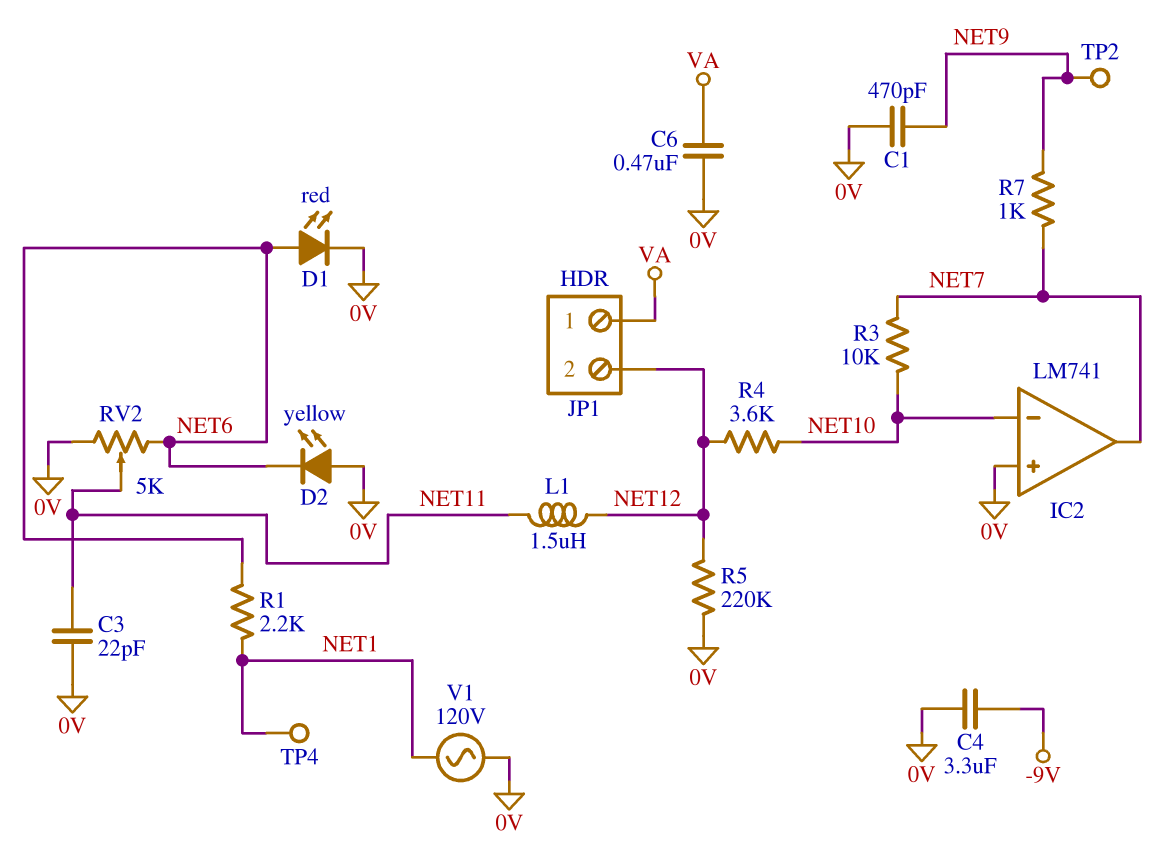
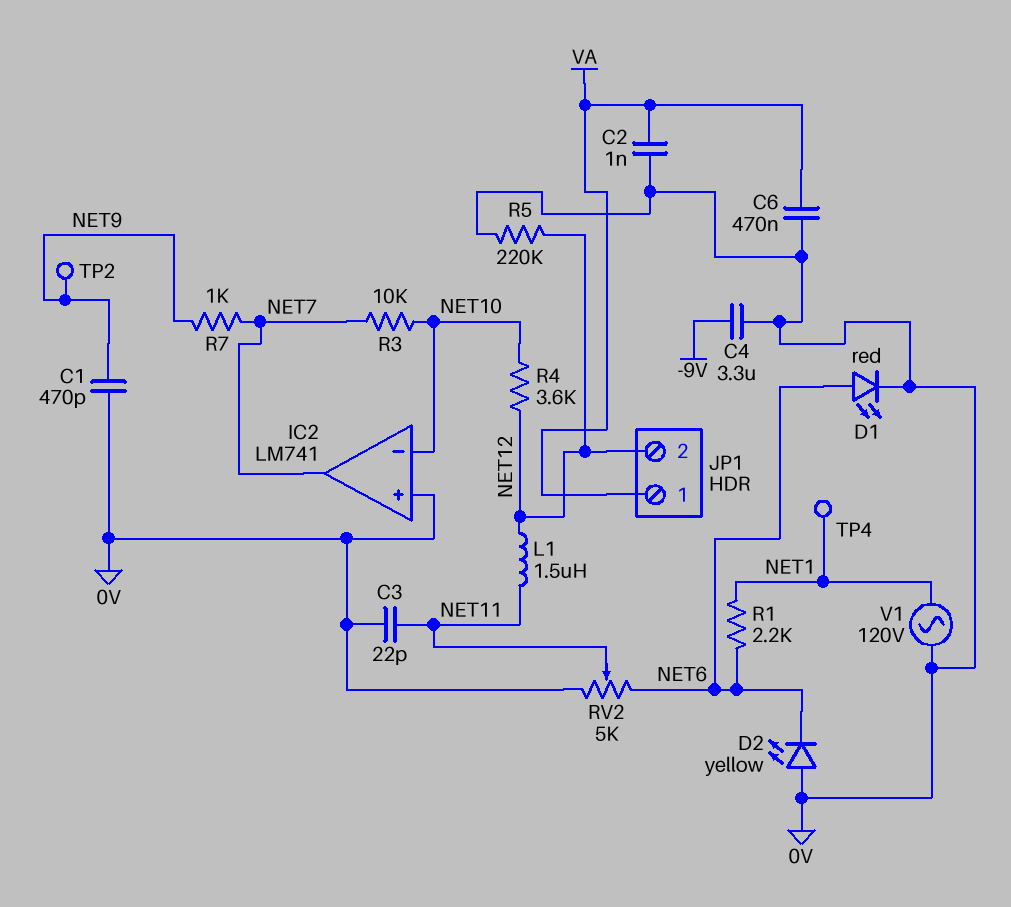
C2: none -> 1nF (0V, VA)

